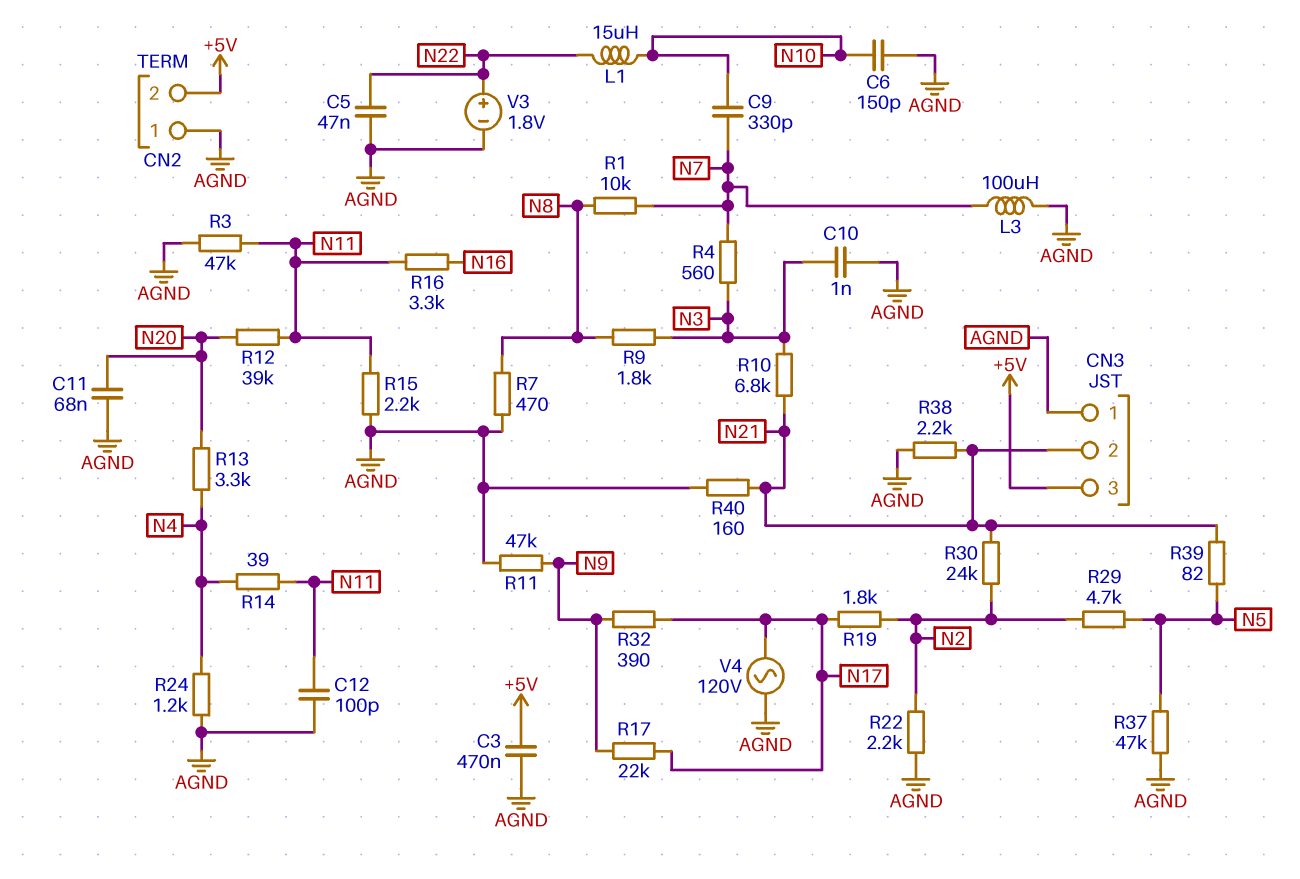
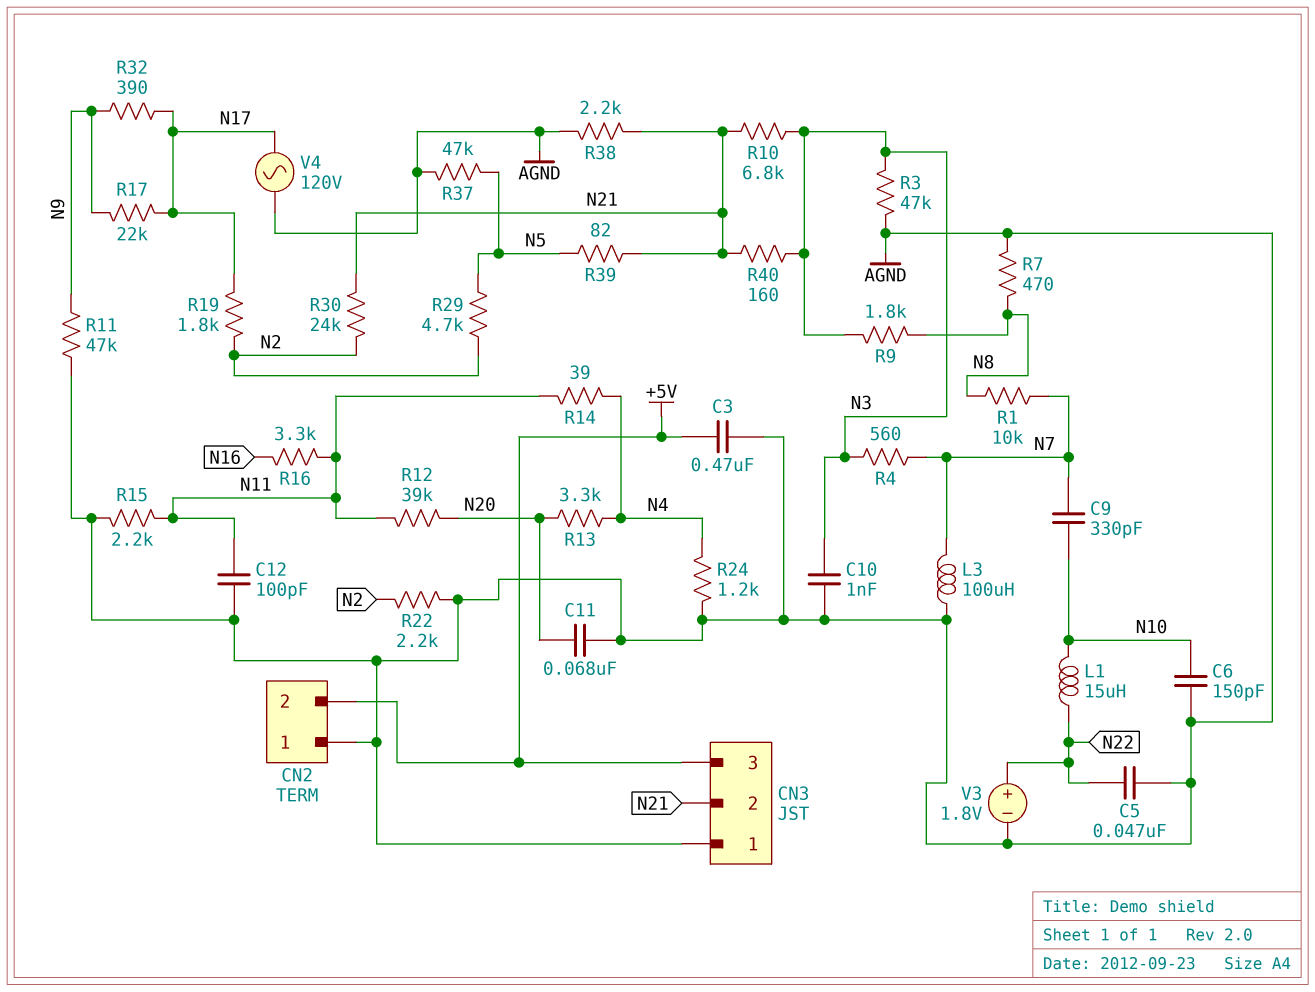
R3: 47k (AGND, N11) -> 47k (AGND, N3)
R40: 160 (AGND, N21) -> 160 (N3, N21)

